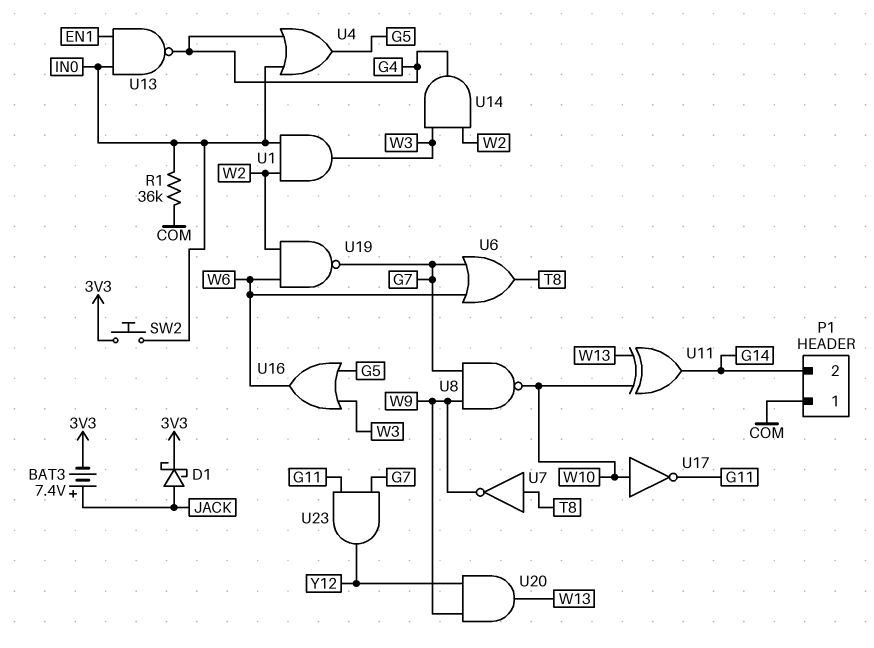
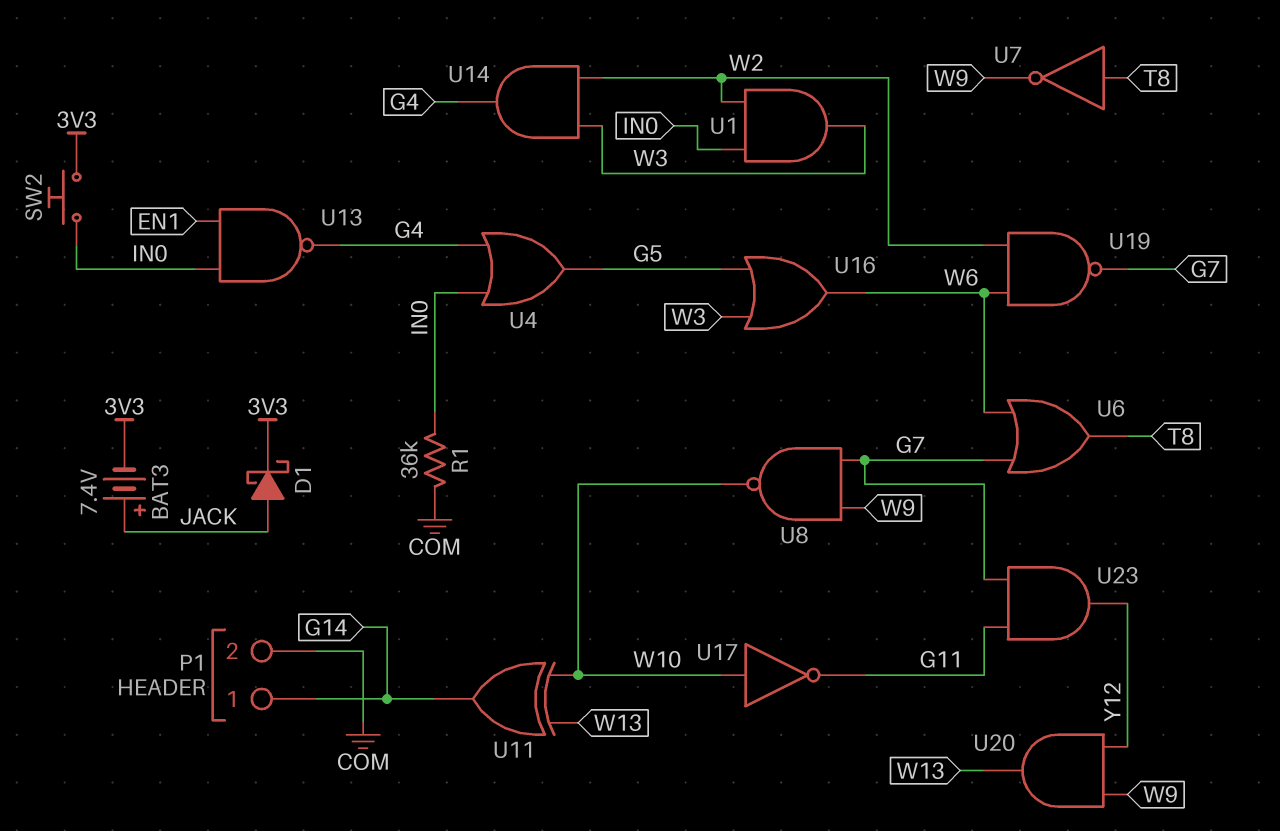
P1 pin 1: COM -> G14
P1 pin 2: G14 -> COM

